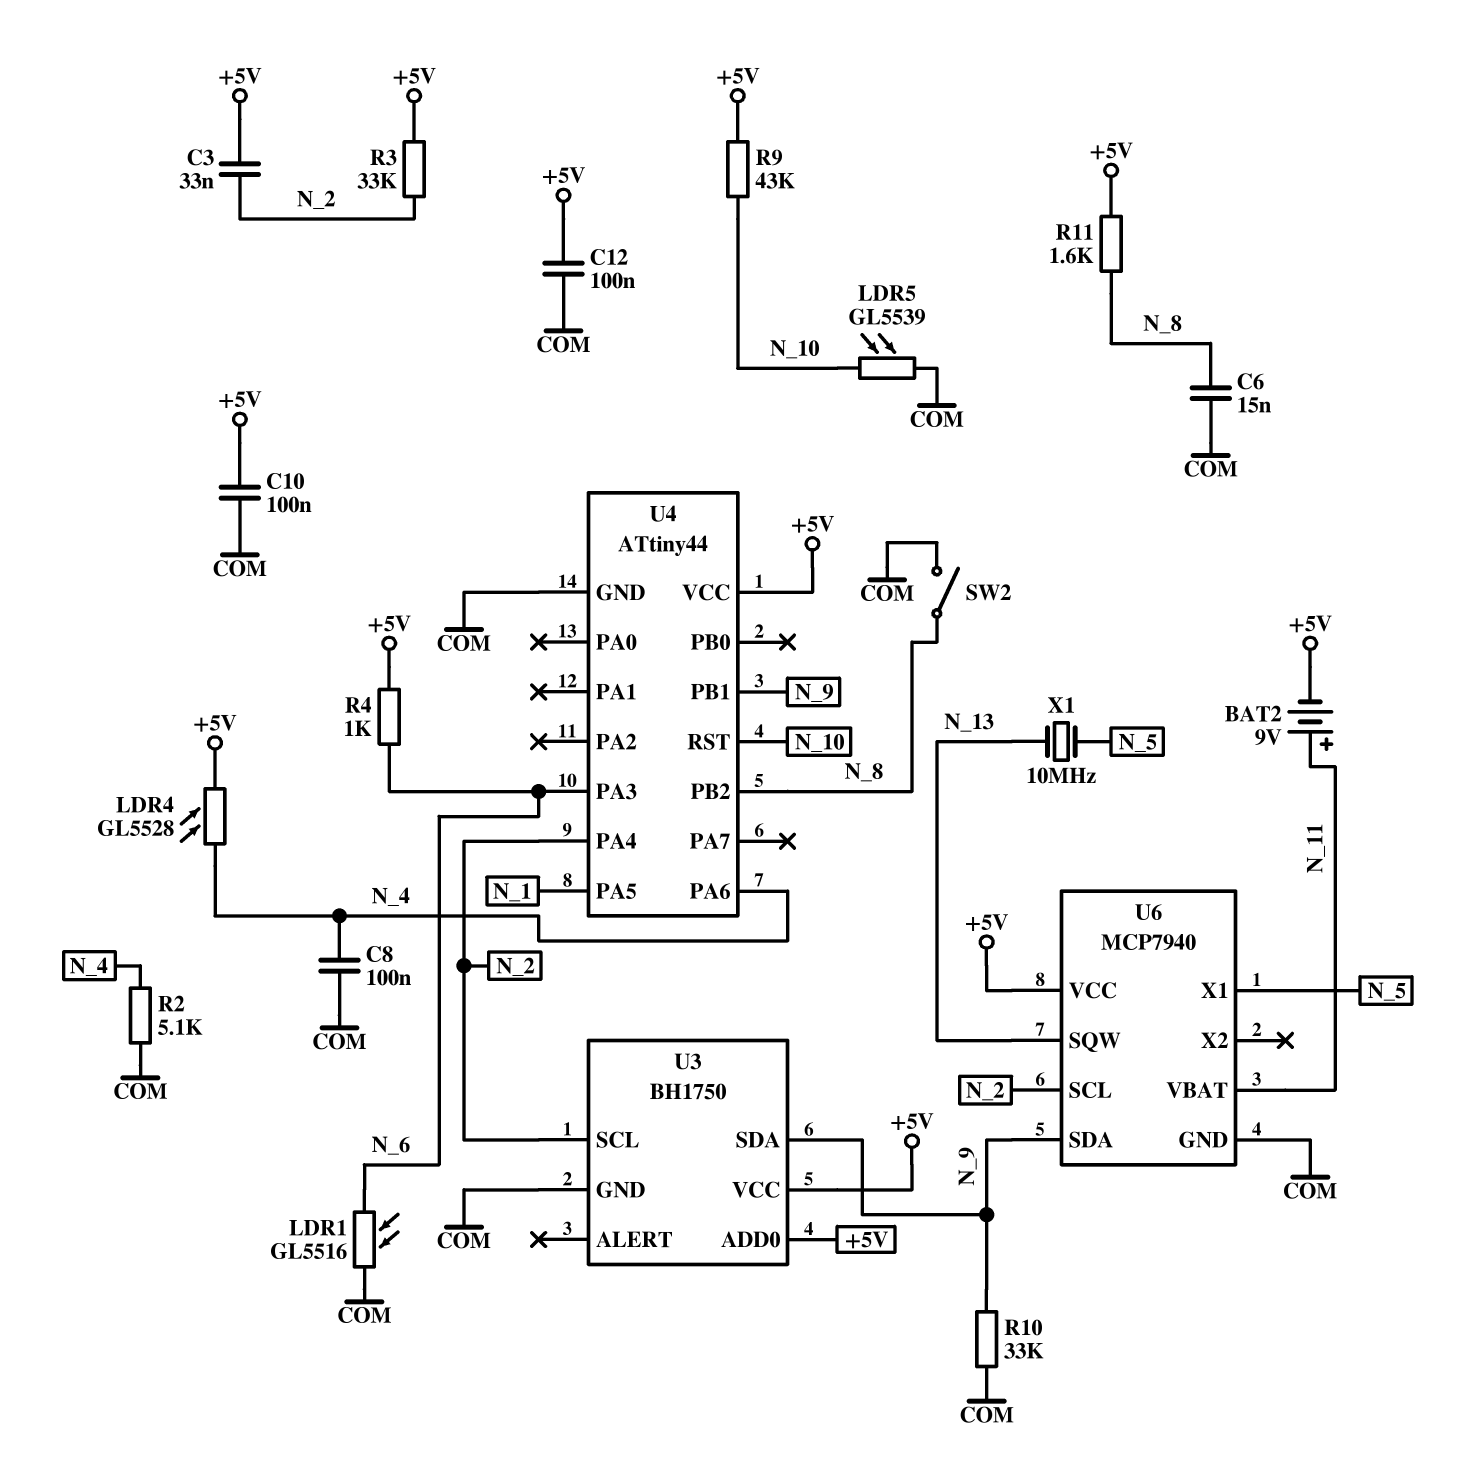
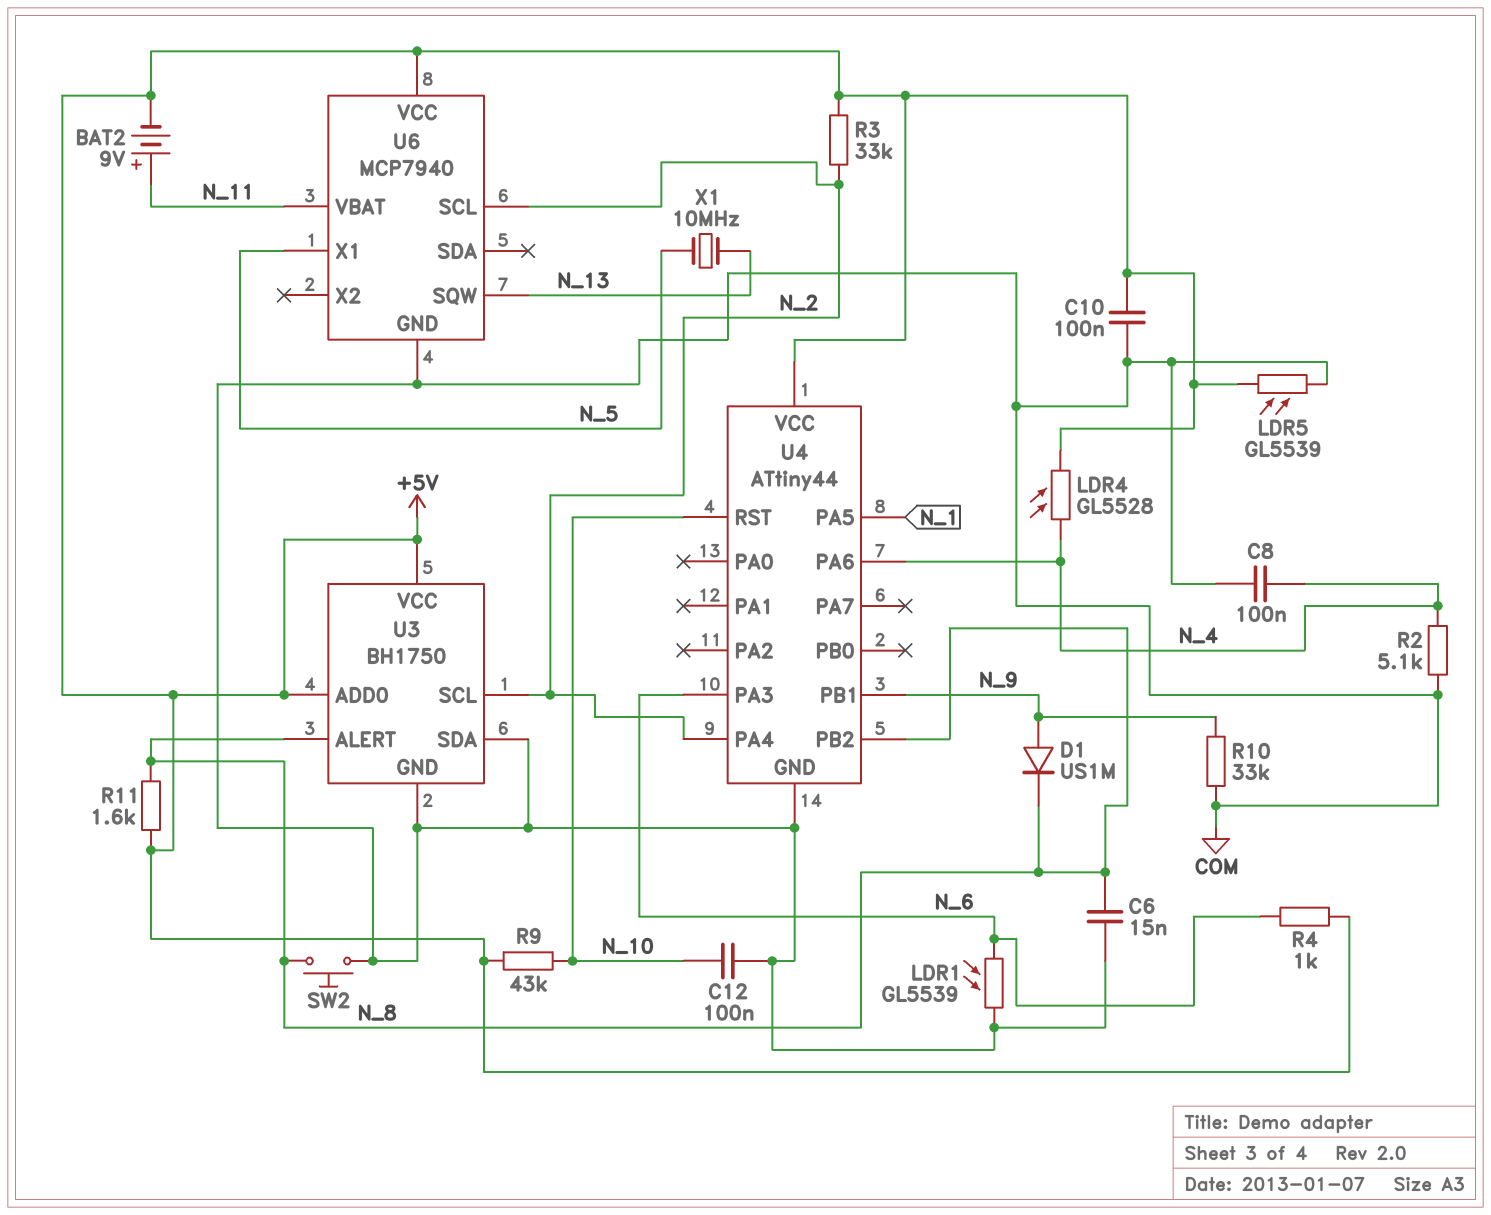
C3: 33nF (+5V, N_2) -> none
C12: 100nF (+5V, COM) -> 100nF (COM, N_10)
D1: none -> diode US1M (A N_9, K N_8)
LDR1: GL5516 (COM, N_6) -> GL5539 (COM, N_6)
LDR5: GL5539 (COM, N_10) -> GL5539 (+5V, COM)
SW2: switch (COM, N_8) -> button (COM, N_8)
U3 pin ALERT: none -> N_8
U3 pin SDA: N_9 -> COM
U6 pin SDA: N_9 -> none

